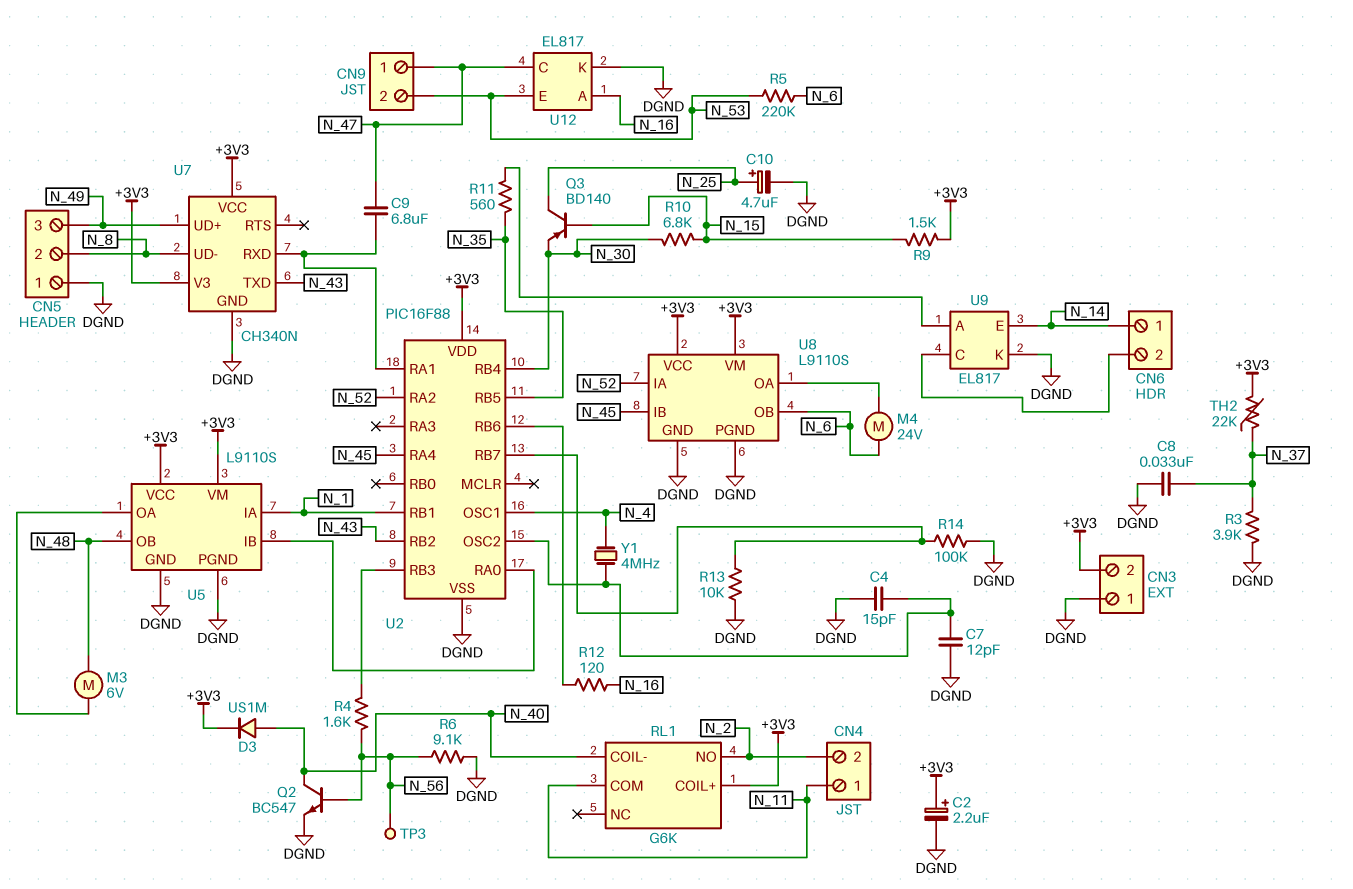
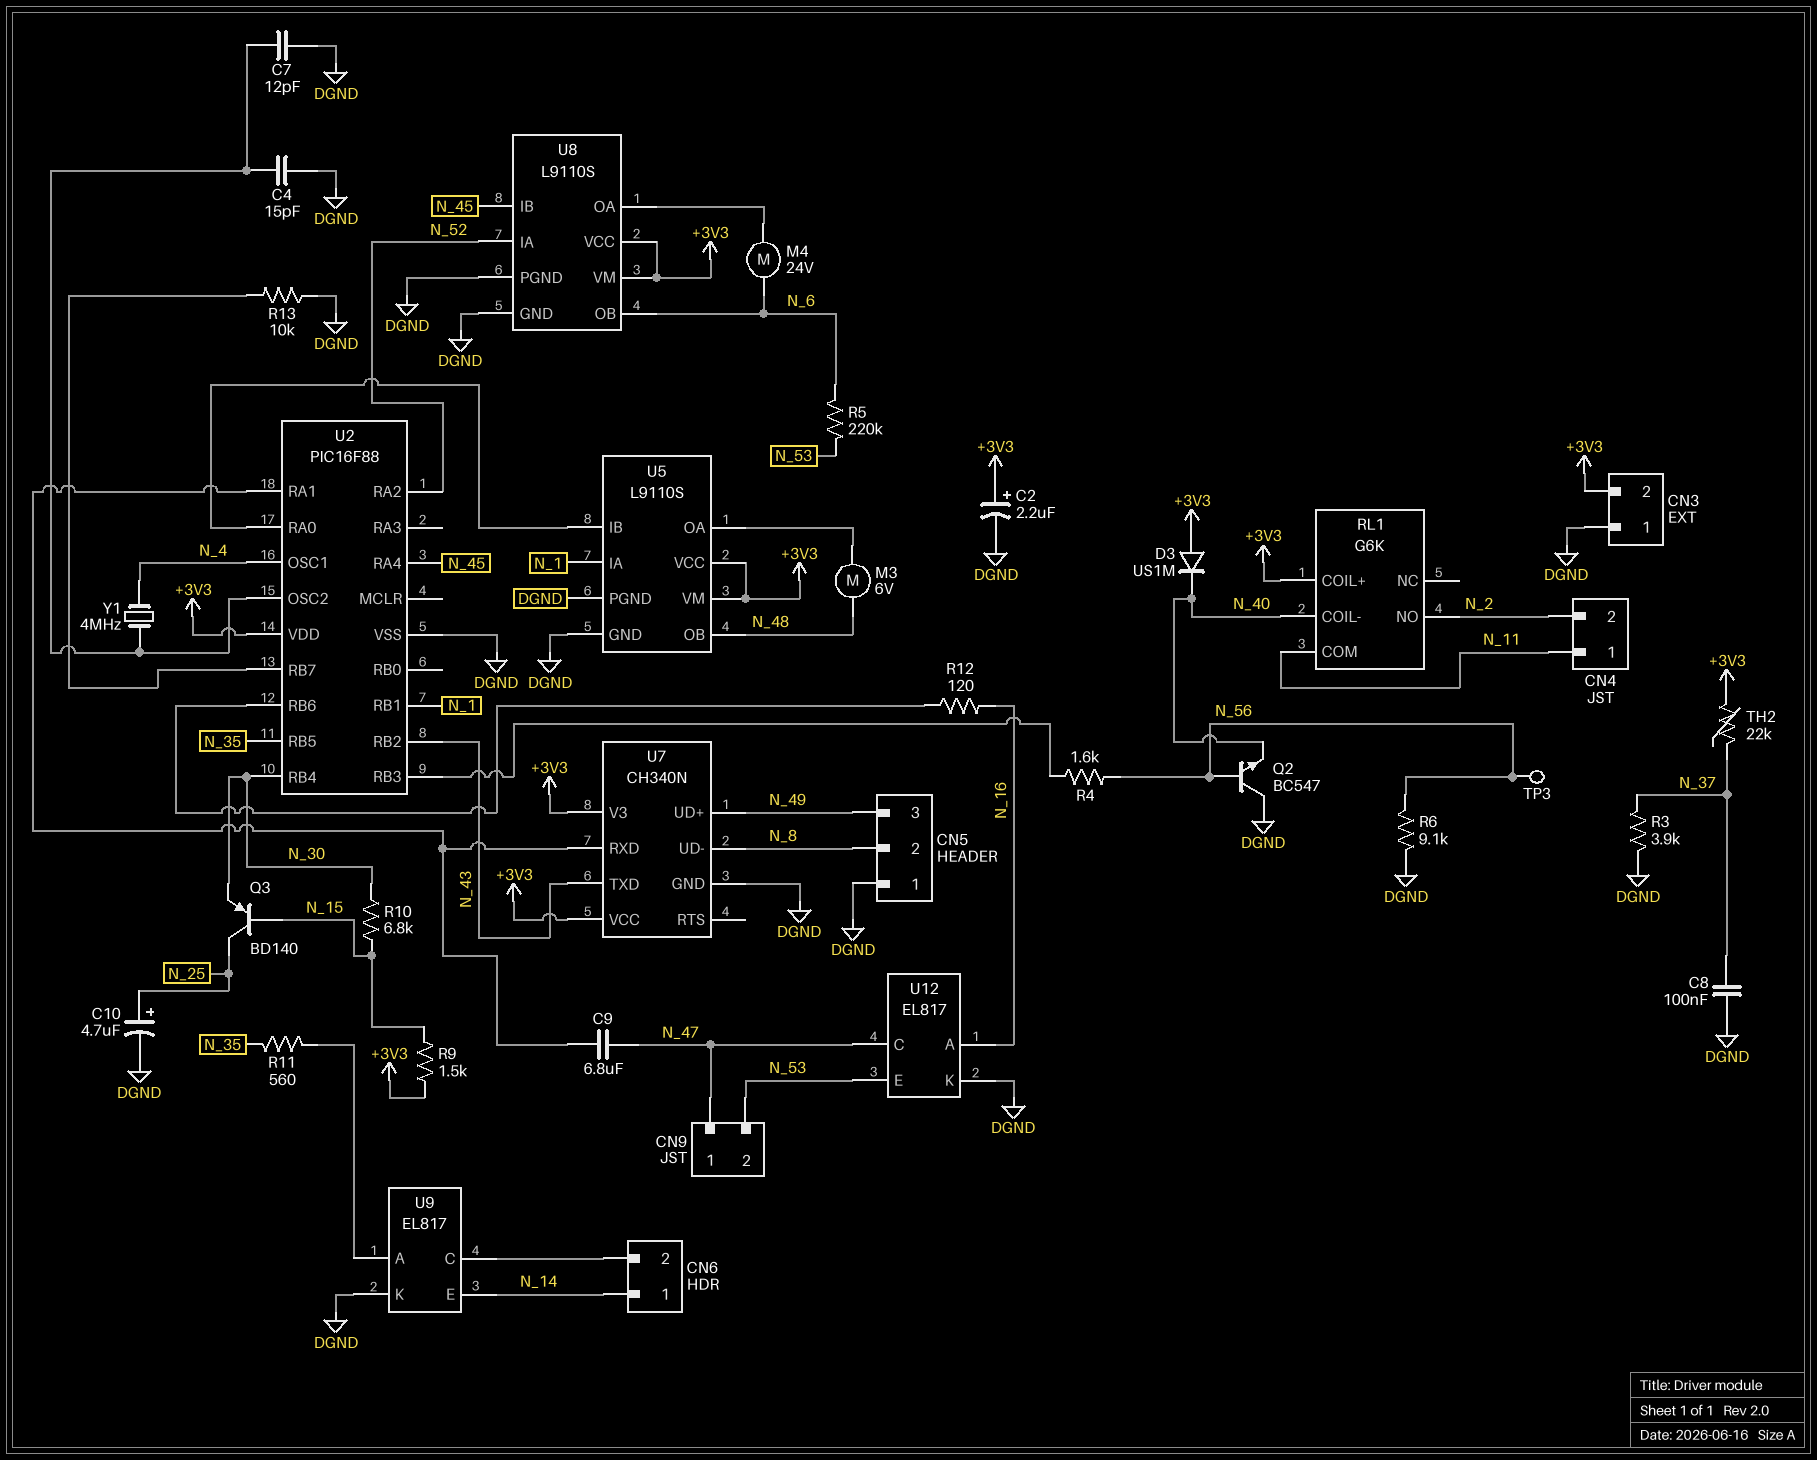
C8: 33nF (DGND, N_37) -> 100nF (DGND, N_37)
D3: diode US1M (A N_40, K +3V3) -> diode US1M (A +3V3, K N_40)
Q2: NPN BC547 (B N_56, C N_40, E DGND) -> NPN BC547 (B N_56, C DGND, E N_40)
R14: 100k (DGND, U2/RB7) -> none

